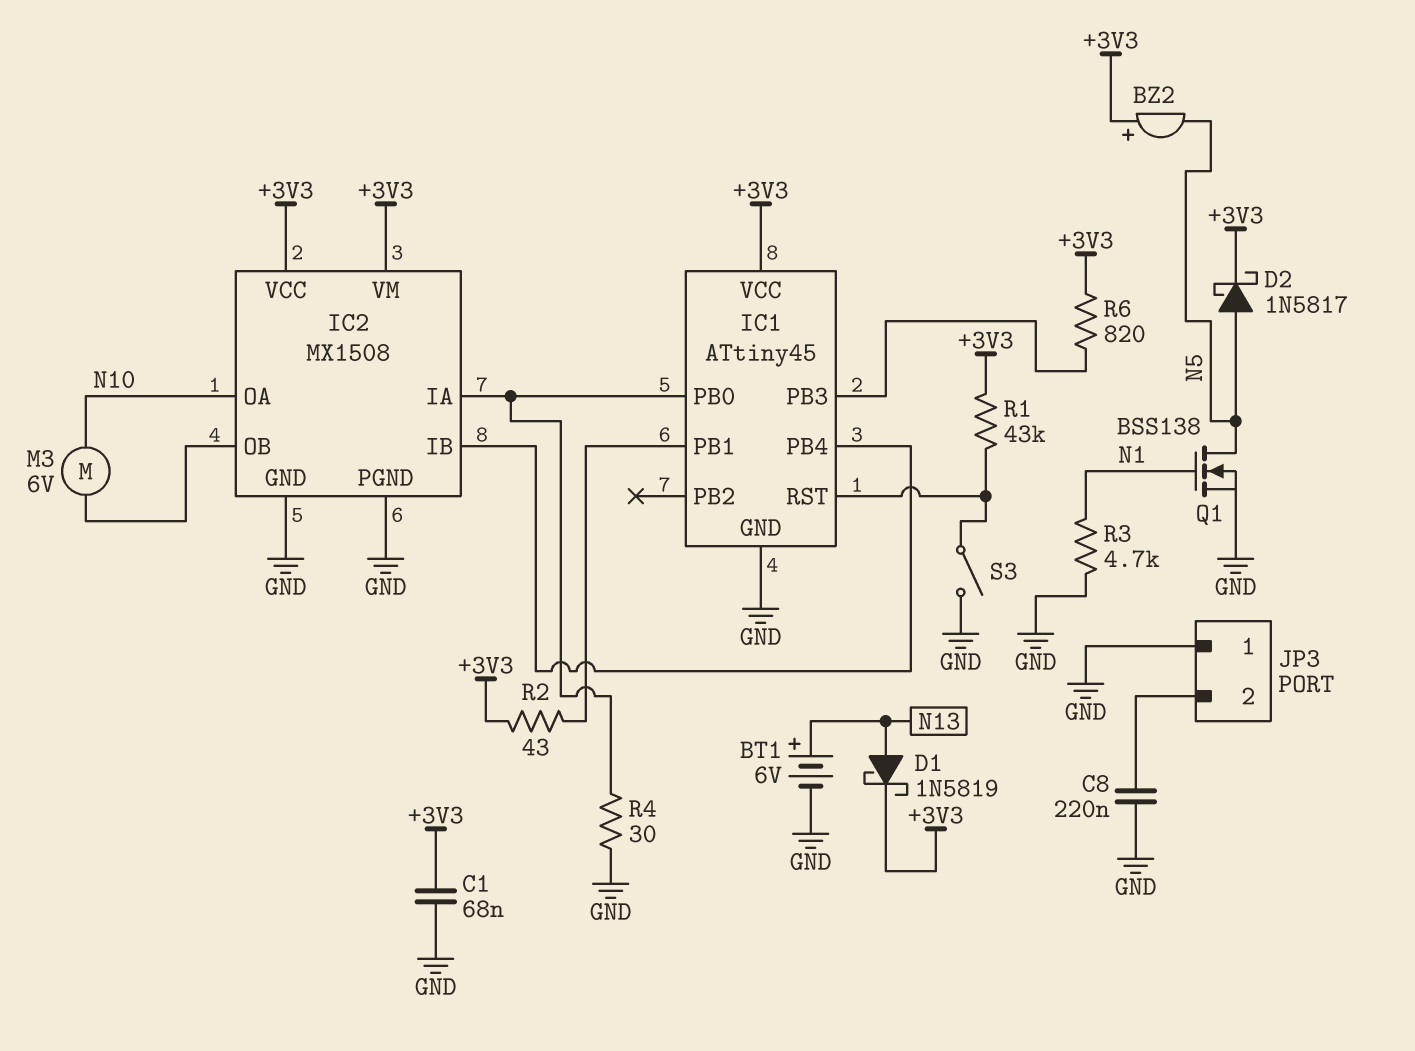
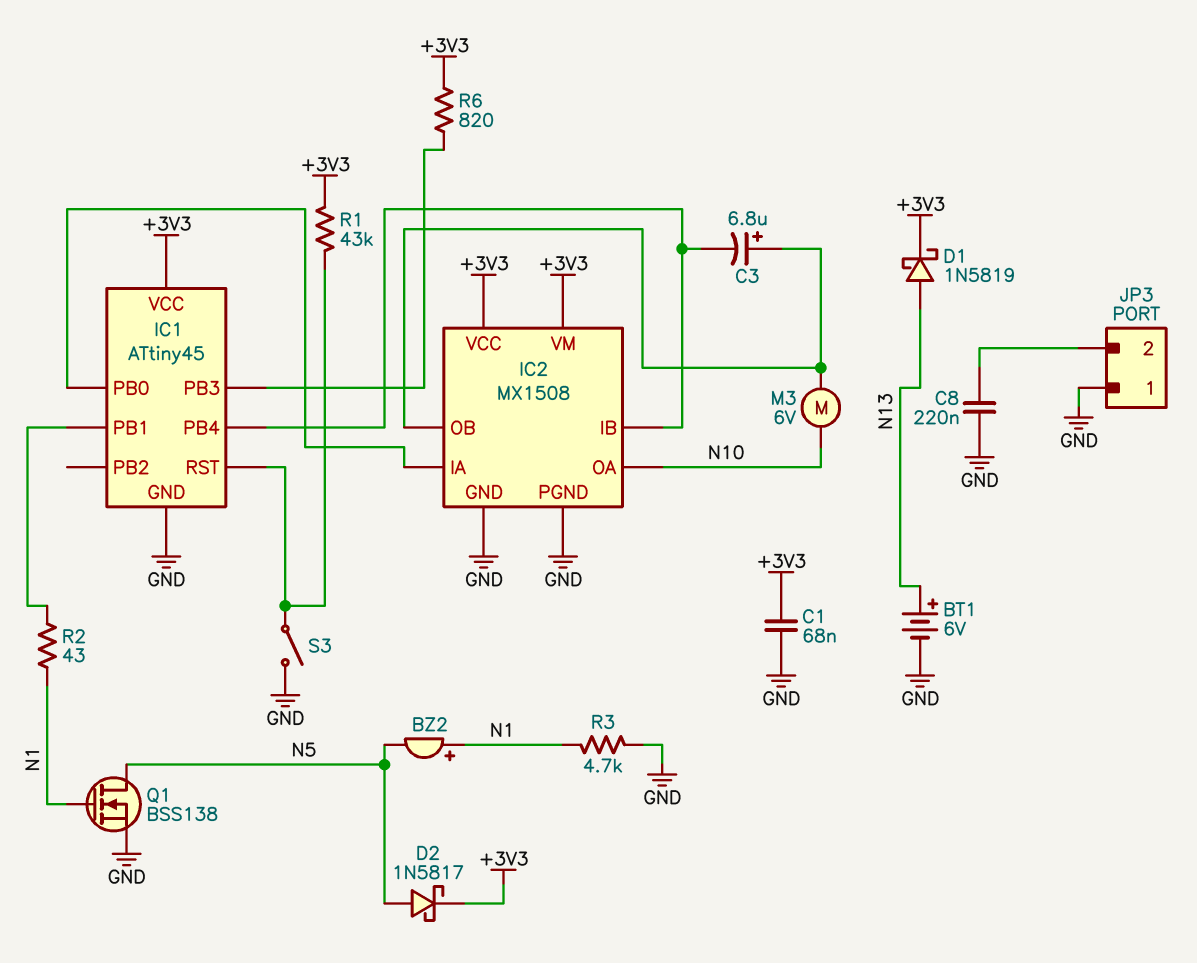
BZ2: buzzer (plus +3V3, minus N5) -> buzzer (plus N1, minus N5)
C3: none -> 6.8uF (plus IC2/OB, minus IC1/PB4)
R2: 43 (+3V3, IC1/PB1) -> 43 (IC1/PB1, N1)
R4: 30 (GND, IC1/PB0) -> none

